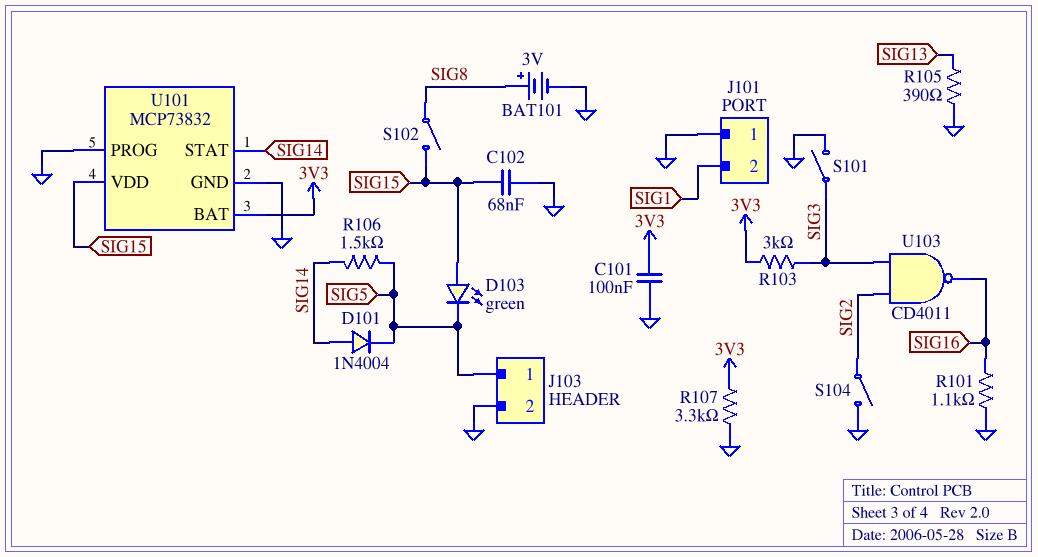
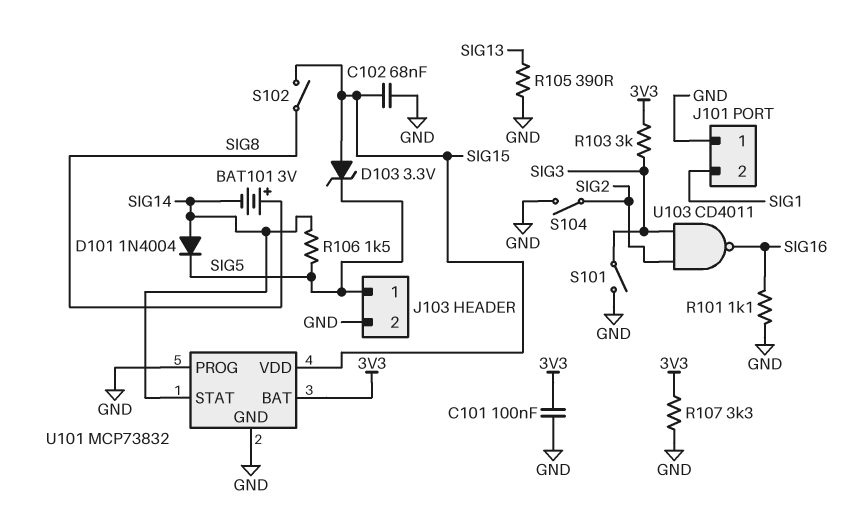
BAT101: 3V (plus SIG8, minus GND) -> 3V (plus SIG8, minus SIG14)
D103: LED green (A SIG15, K SIG5) -> zener 3.3V (A SIG15, K SIG5)

